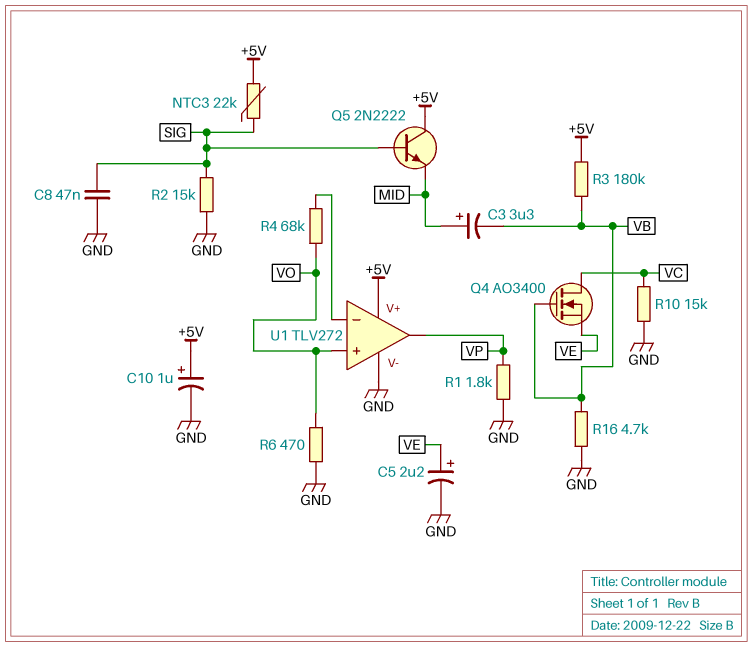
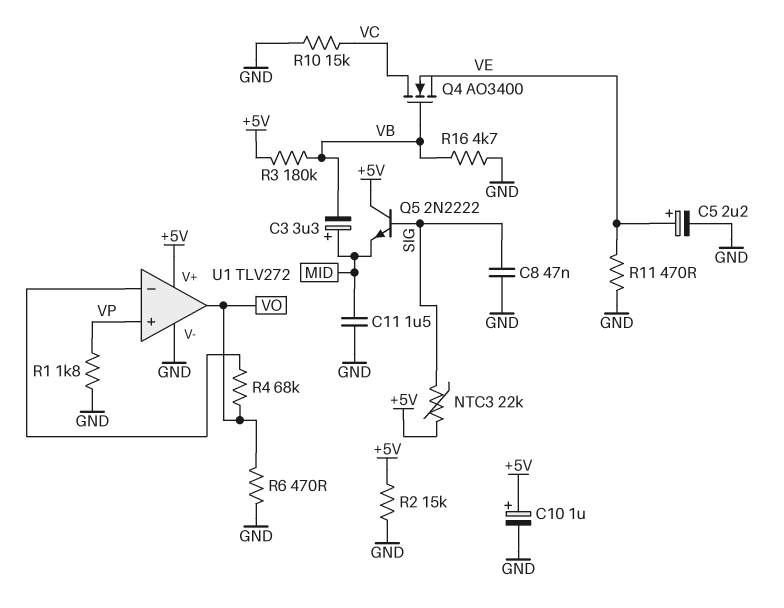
C11: none -> 1.5uF (GND, MID)
R2: 15k (GND, SIG) -> 15k (+5V, GND)
R11: none -> 470 (GND, VE)
U1 pin in+: VO -> VP
U1 pin out: VP -> VO

